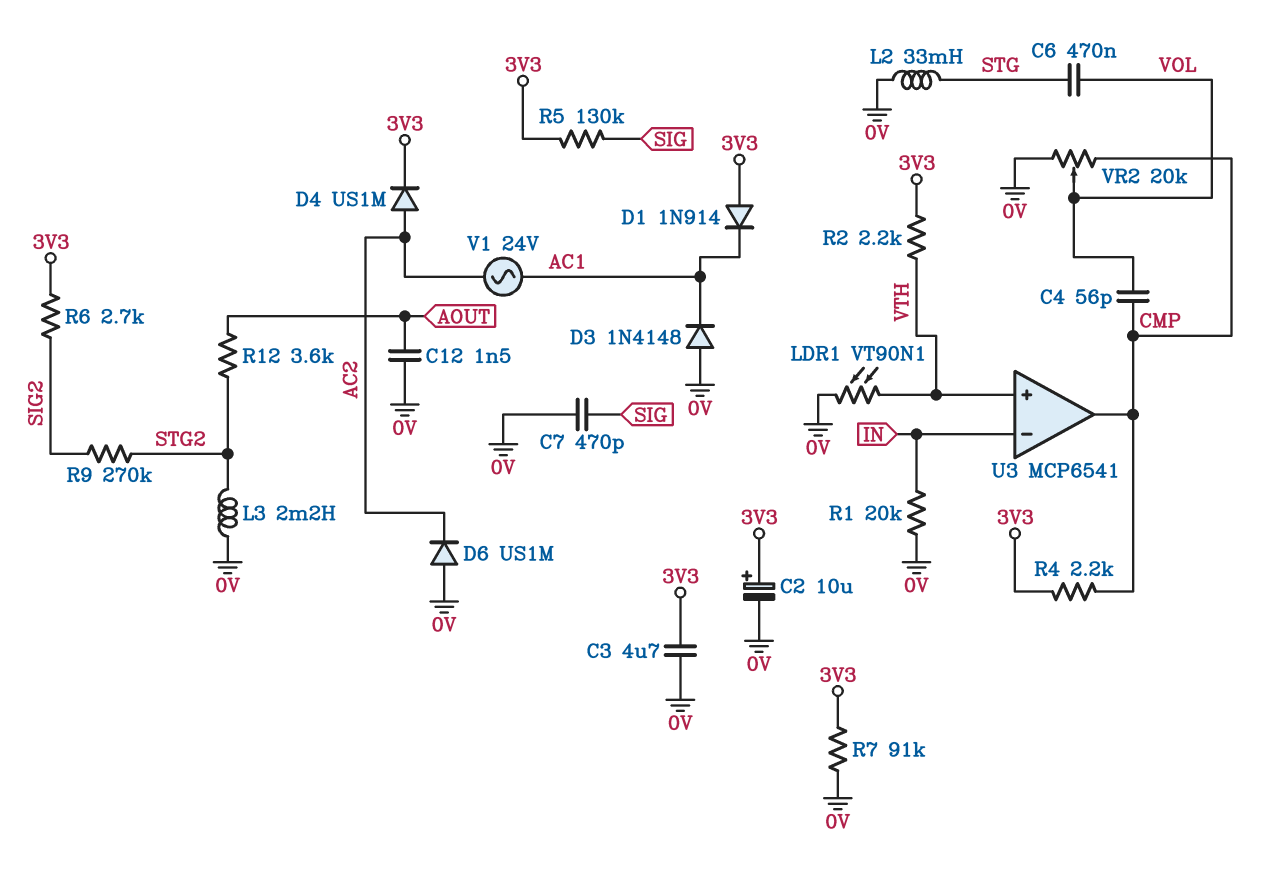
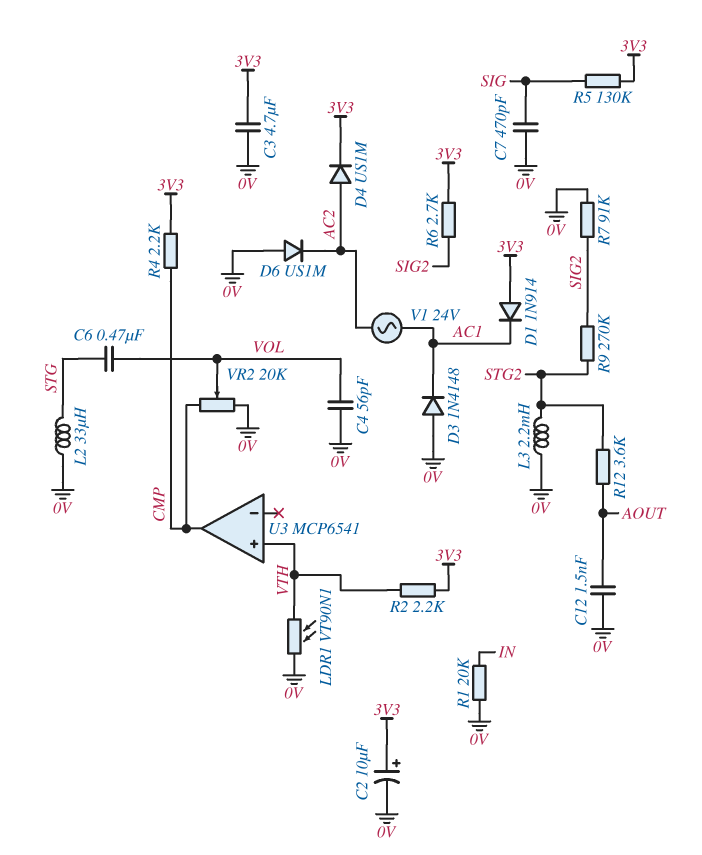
C4: 56pF (CMP, VOL) -> 56pF (0V, VOL)
L2: 33mH (0V, STG) -> 33uH (0V, STG)
R7: 91k (0V, 3V3) -> 91k (0V, SIG2)
U3 pin in-: IN -> none

